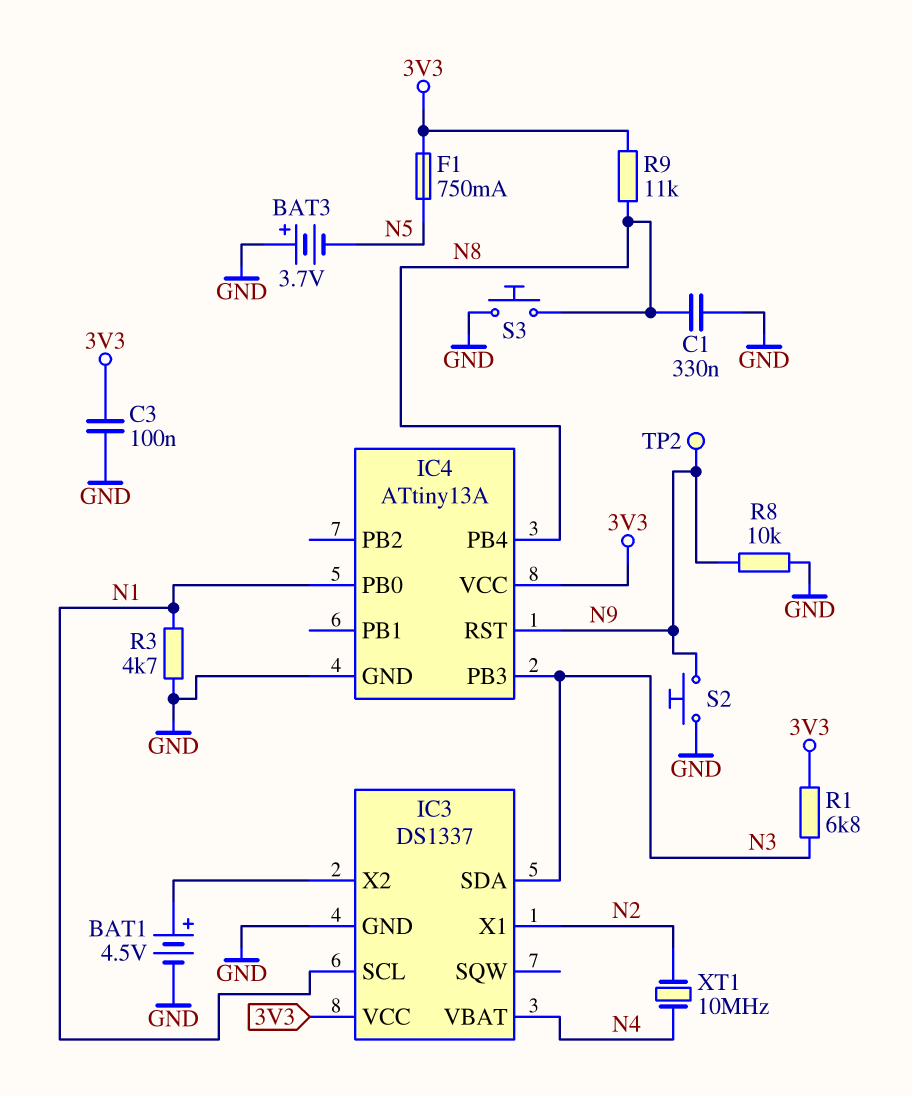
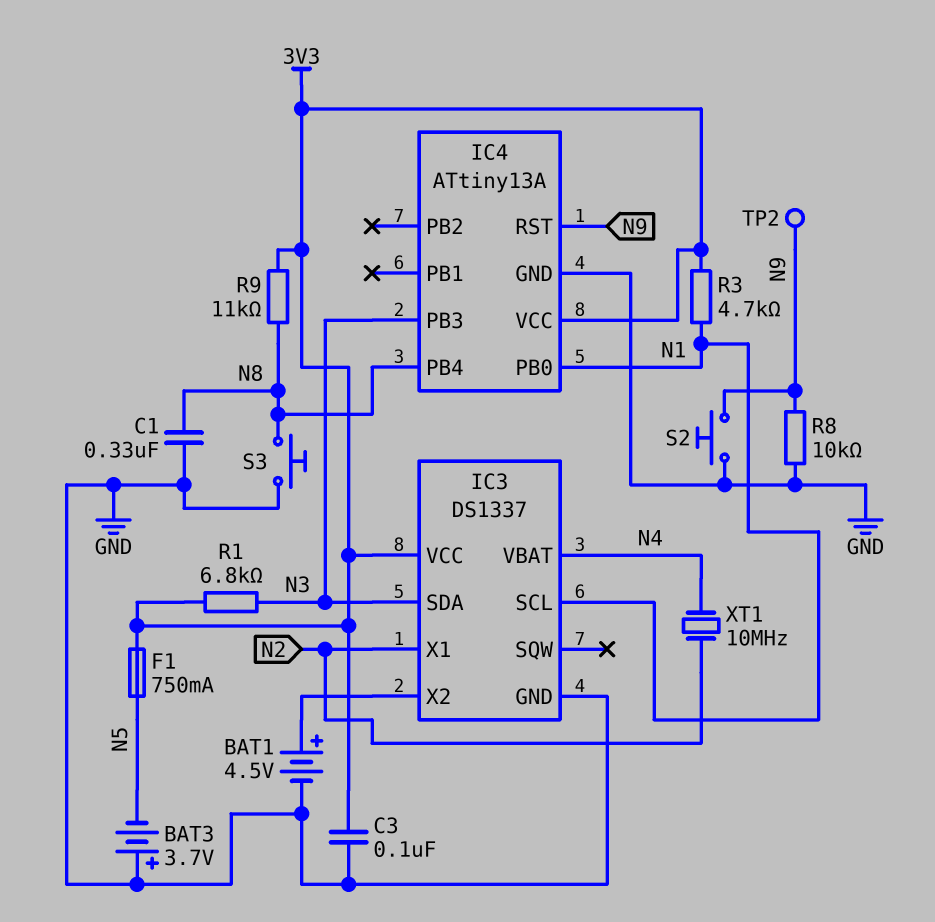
R3: 4.7k (GND, N1) -> 4.7k (3V3, N1)

